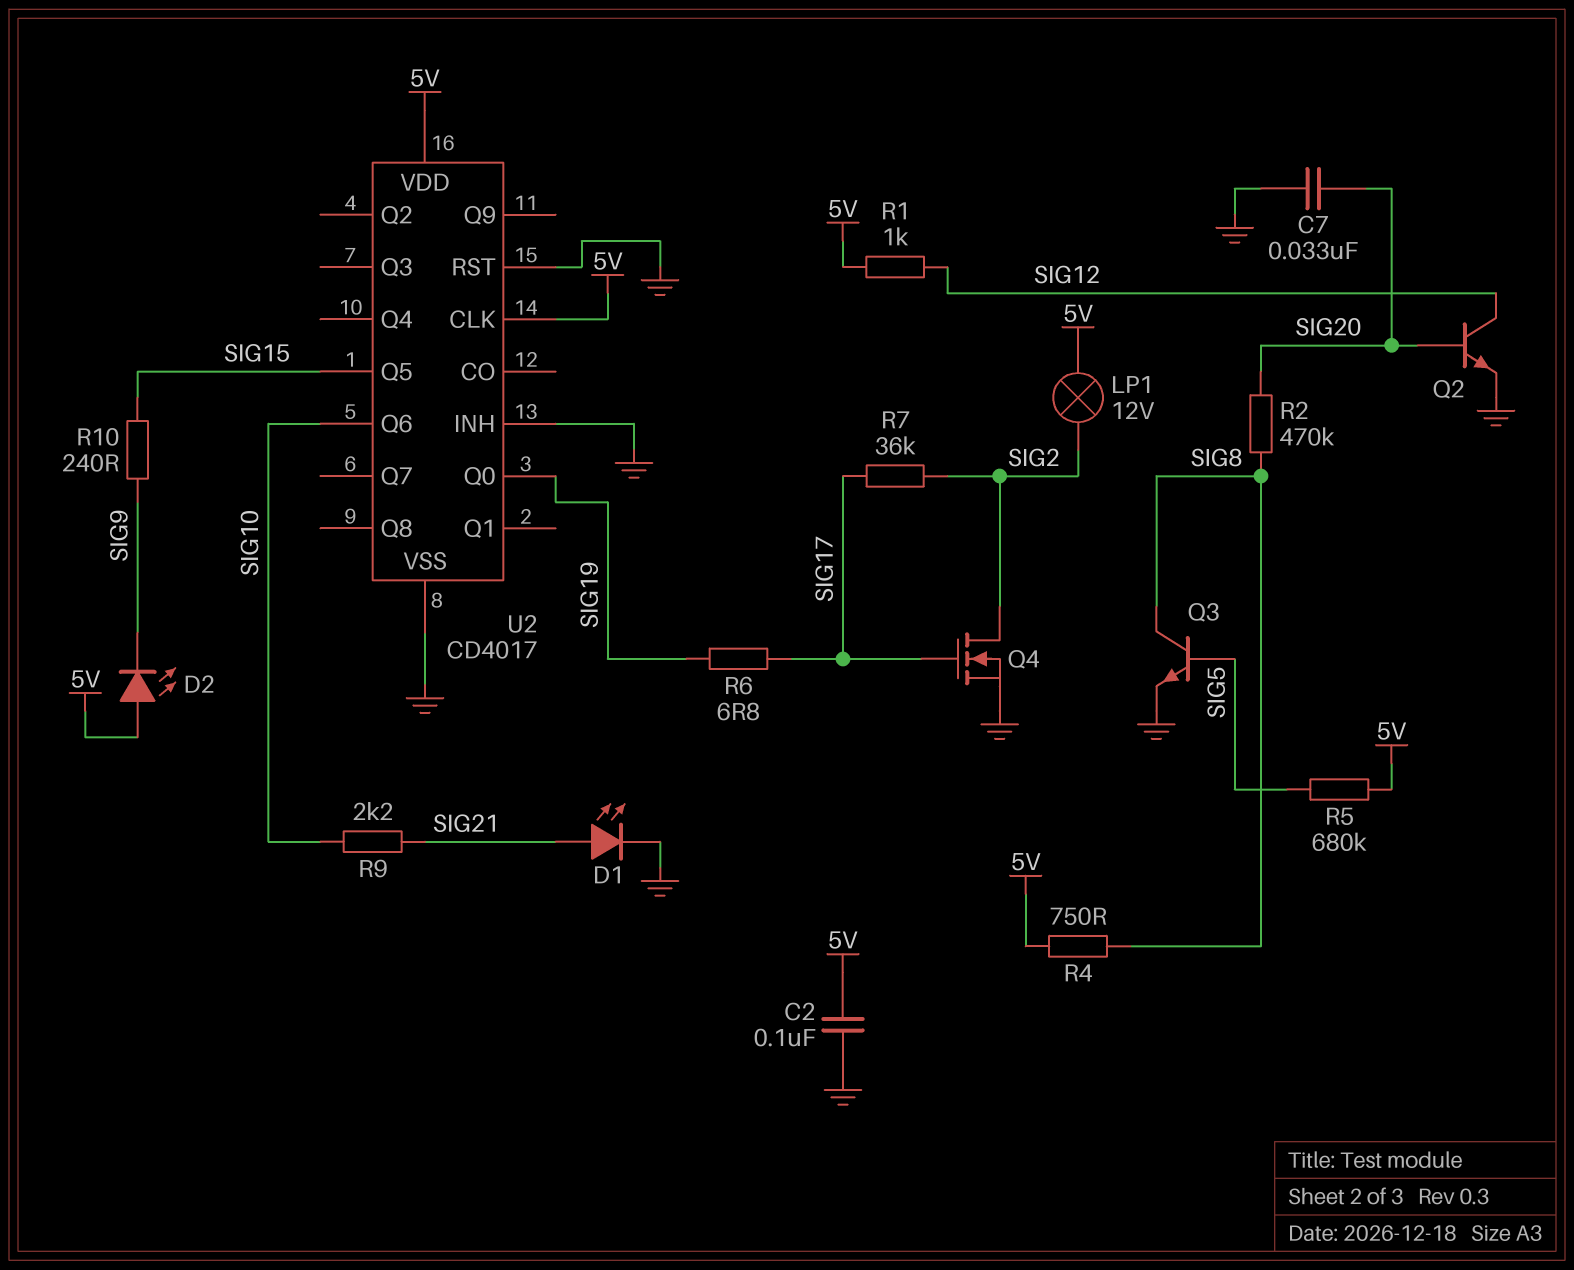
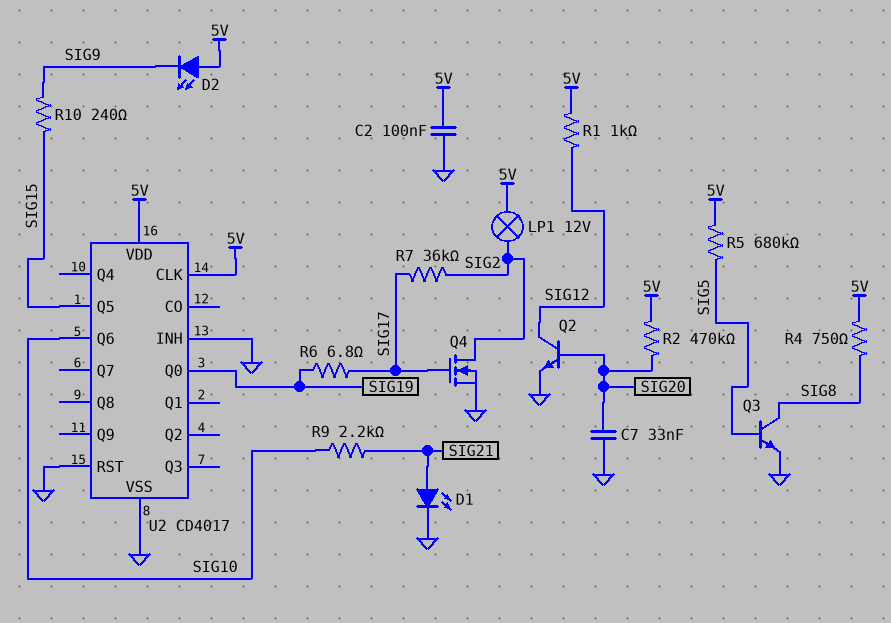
R2: 470k (SIG8, SIG20) -> 470k (5V, SIG20)

